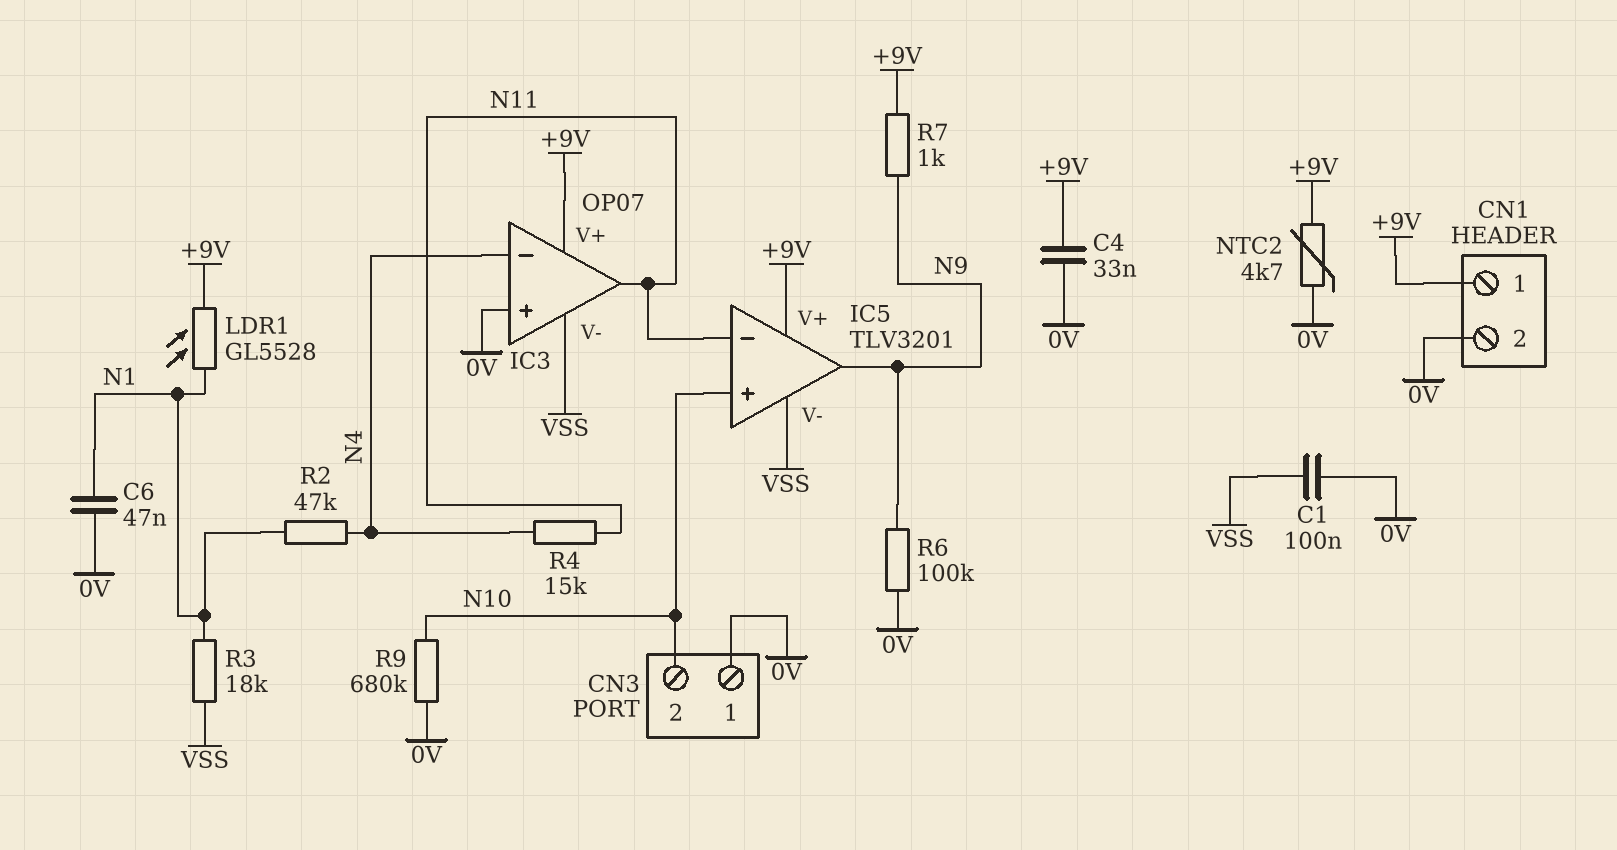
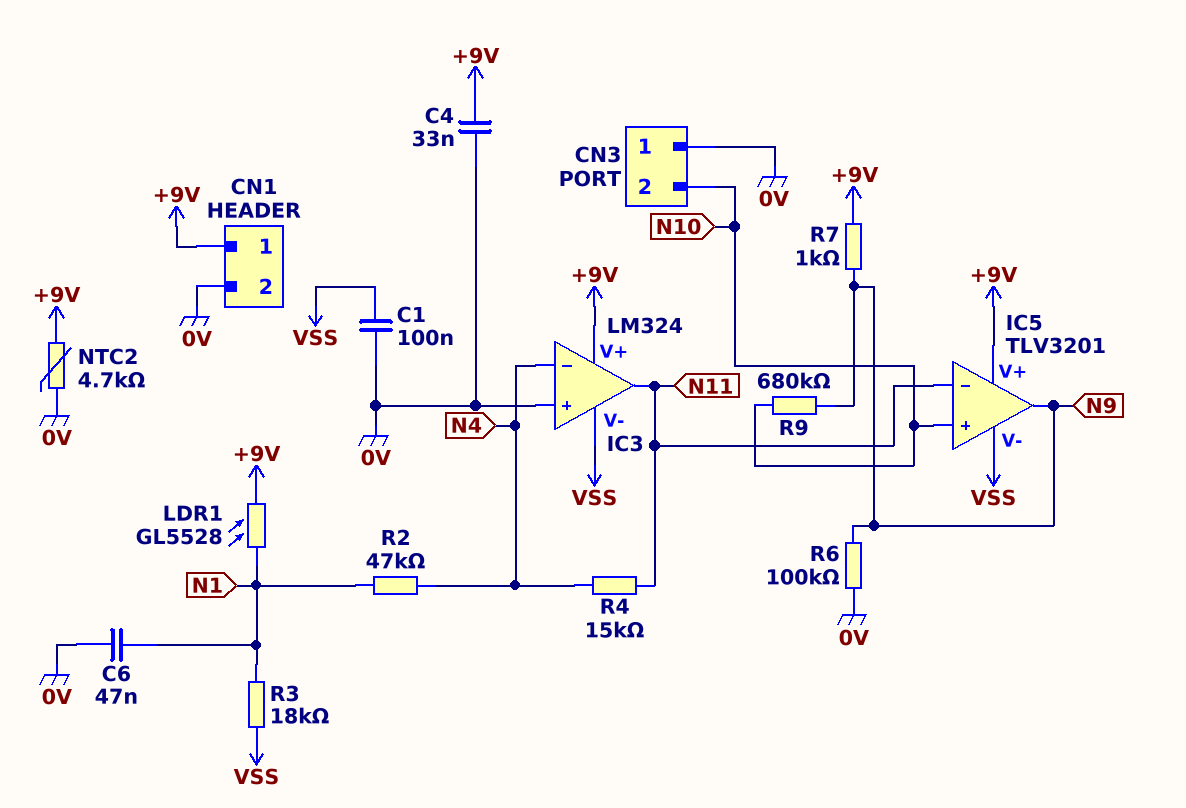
IC3: OP07 -> LM324
R9: 680k (0V, N10) -> 680k (N9, N10)

